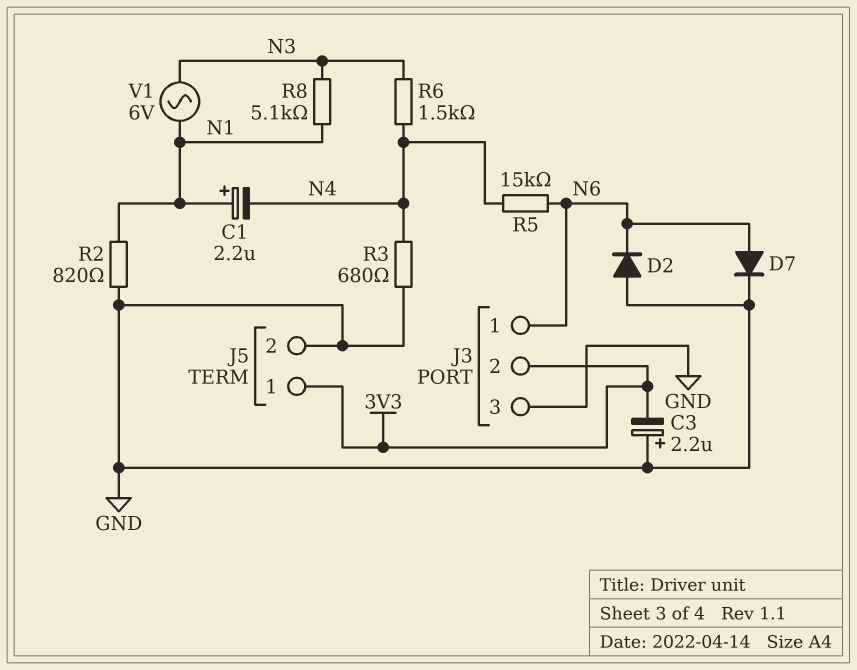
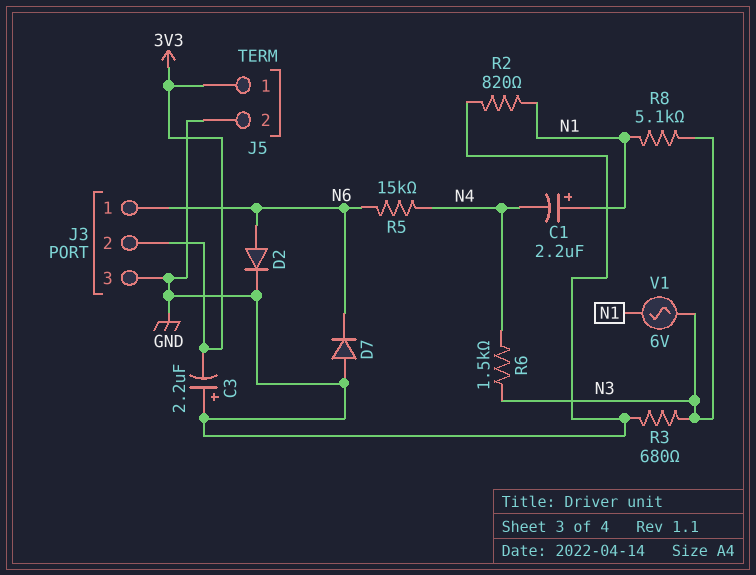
D2: diode (A GND, K N6) -> diode (A N6, K GND)
D7: diode (A N6, K GND) -> diode (A GND, K N6)
R3: 680 (GND, N4) -> 680 (GND, N3)

